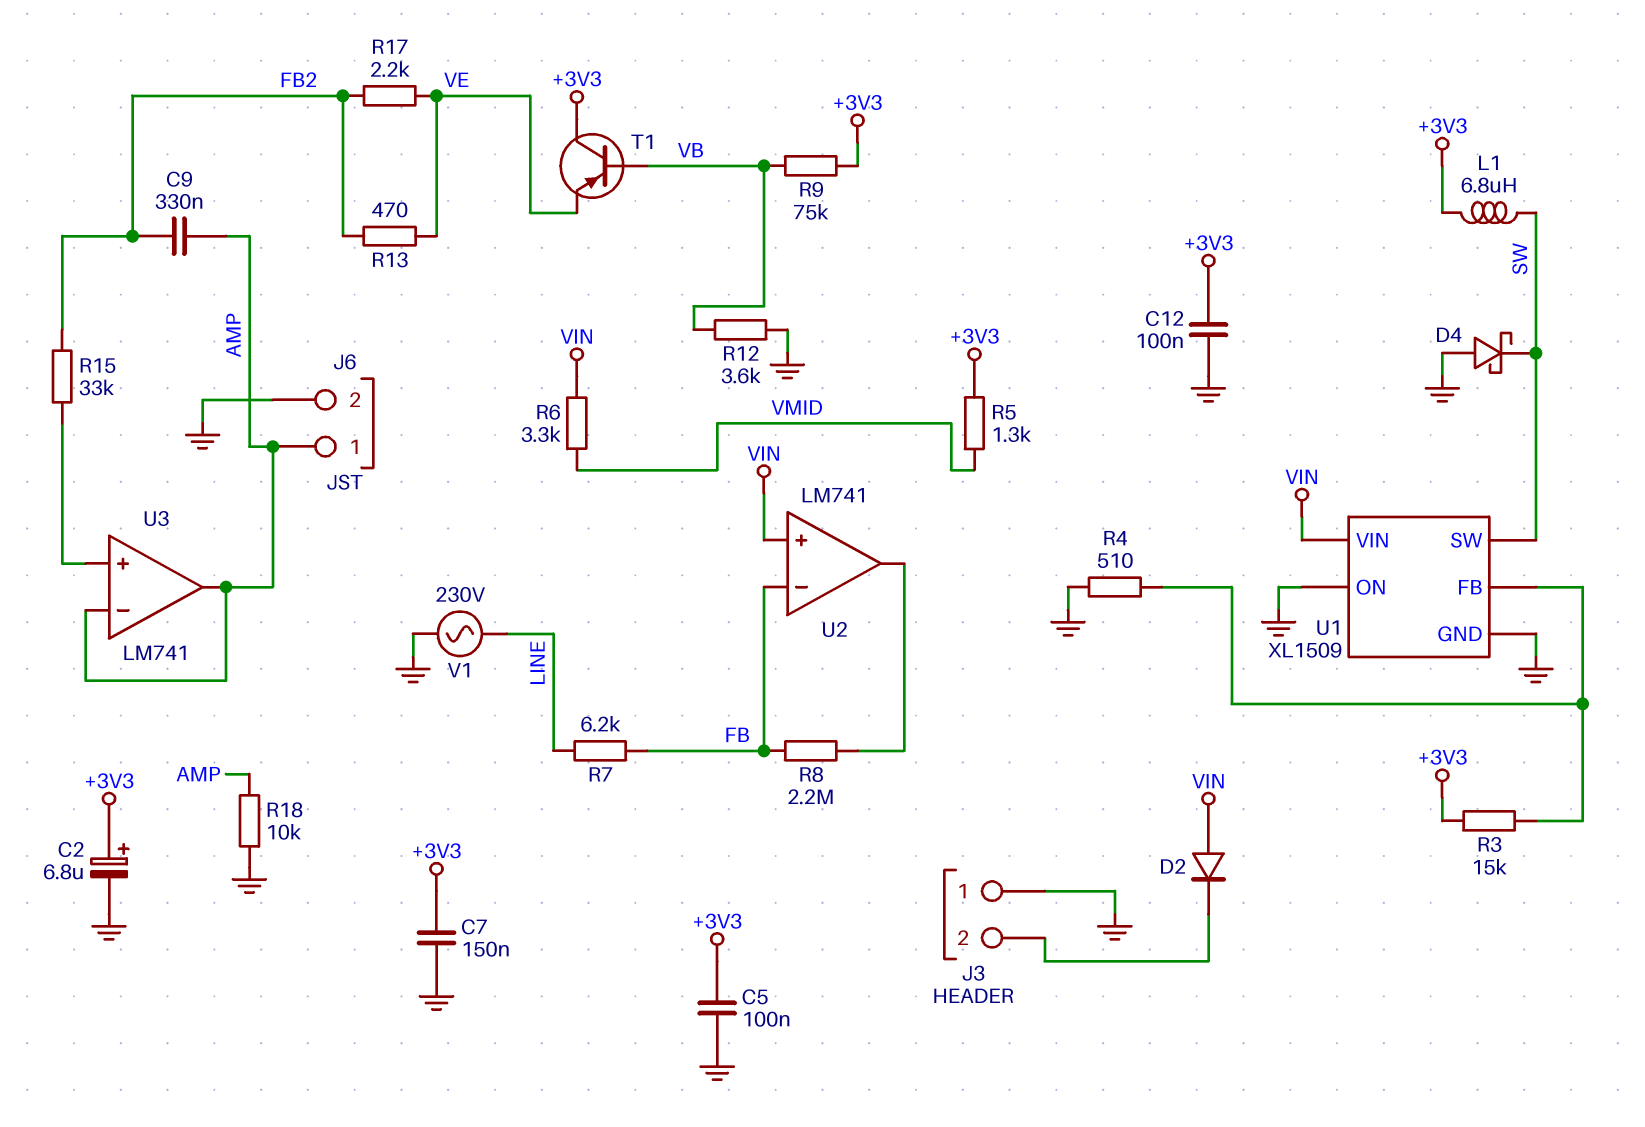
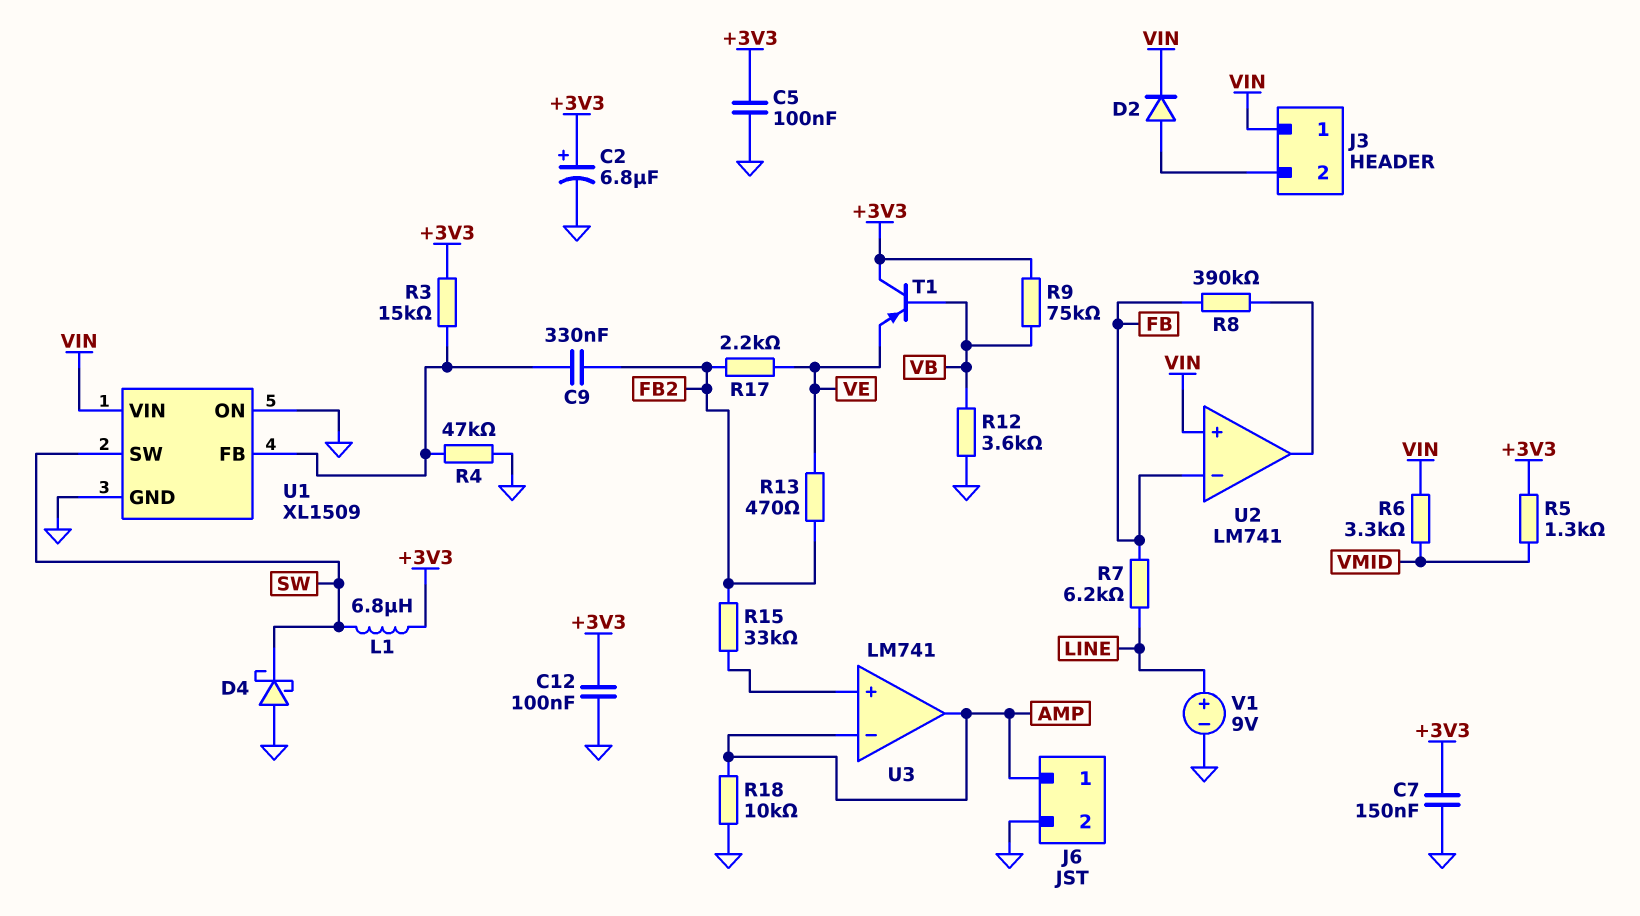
C9: 330nF (AMP, FB2) -> 330nF (FB2, U1/FB)
D2: diode (A VIN, K J3/2) -> diode (A J3/2, K VIN)
J3 pin 1: GND -> VIN
R4: 510 (GND, U1/FB) -> 47k (GND, U1/FB)
R8: 2.2M (FB, U2/out) -> 390k (FB, U2/out)
V1: AC 230V (GND, LINE) -> 9V (plus LINE, minus GND)

